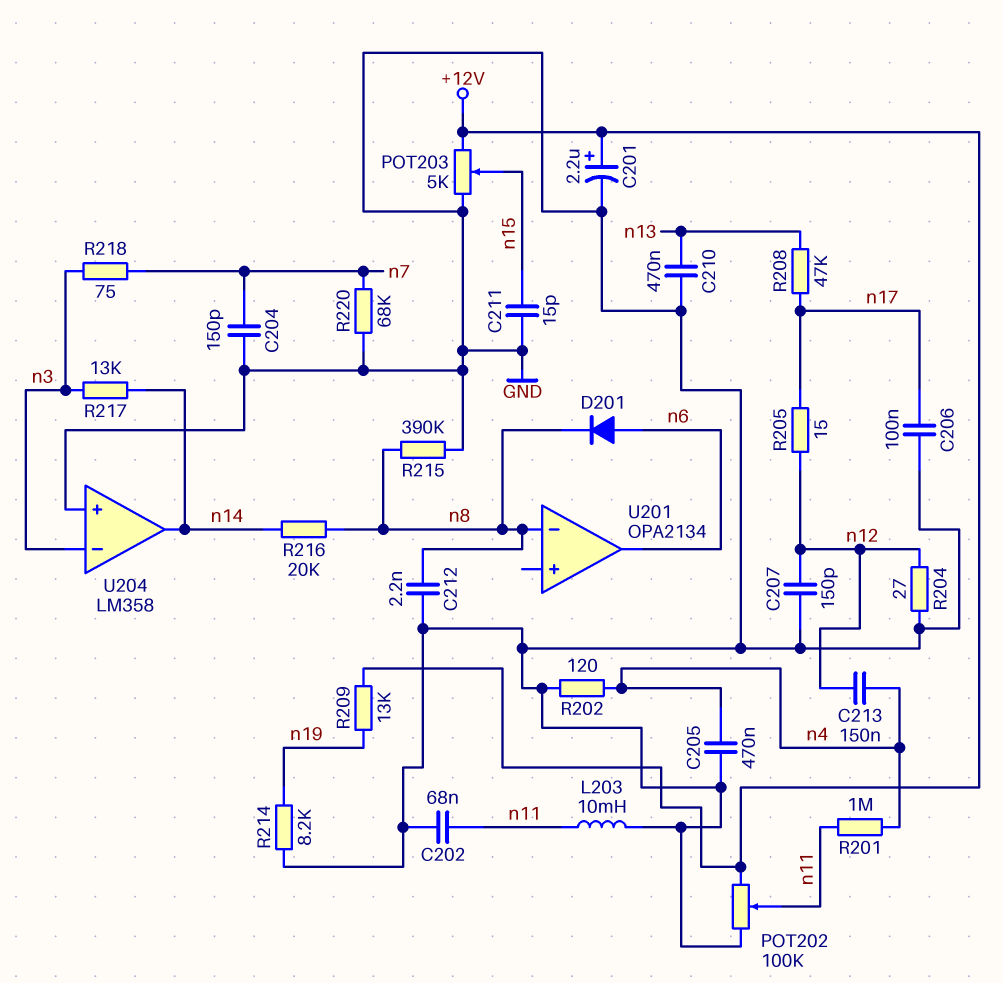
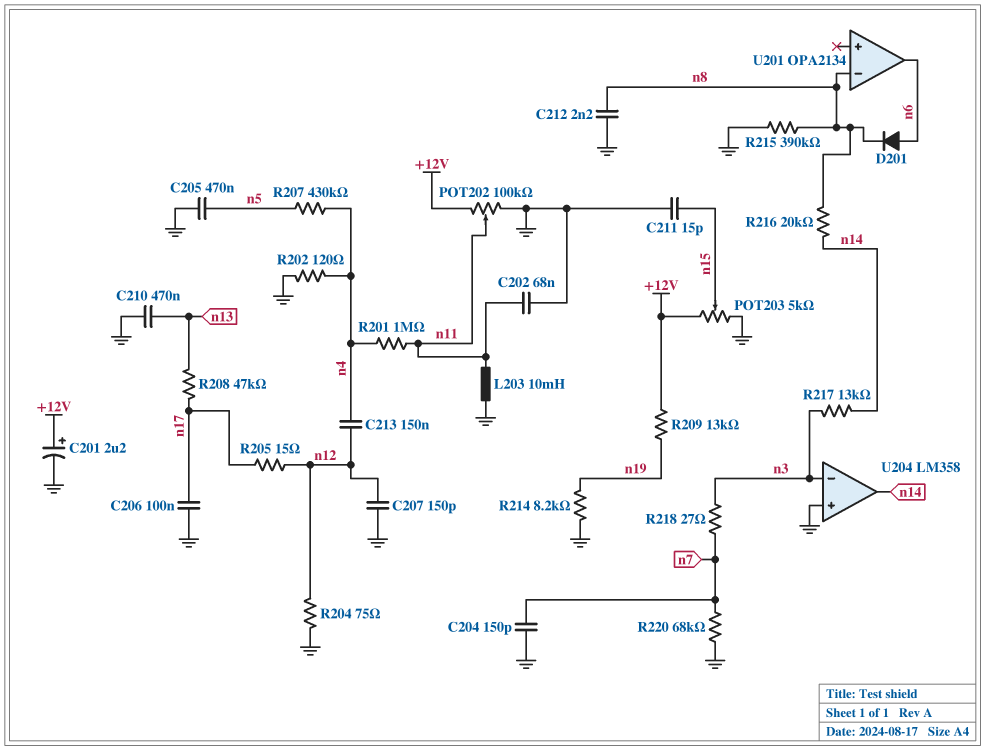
C205: 470nF (GND, n4) -> 470nF (GND, n5)
R204: 27 (GND, n12) -> 75 (GND, n12)
R207: none -> 430k (n4, n5)
R218: 75 (n3, n7) -> 27 (n3, n7)

